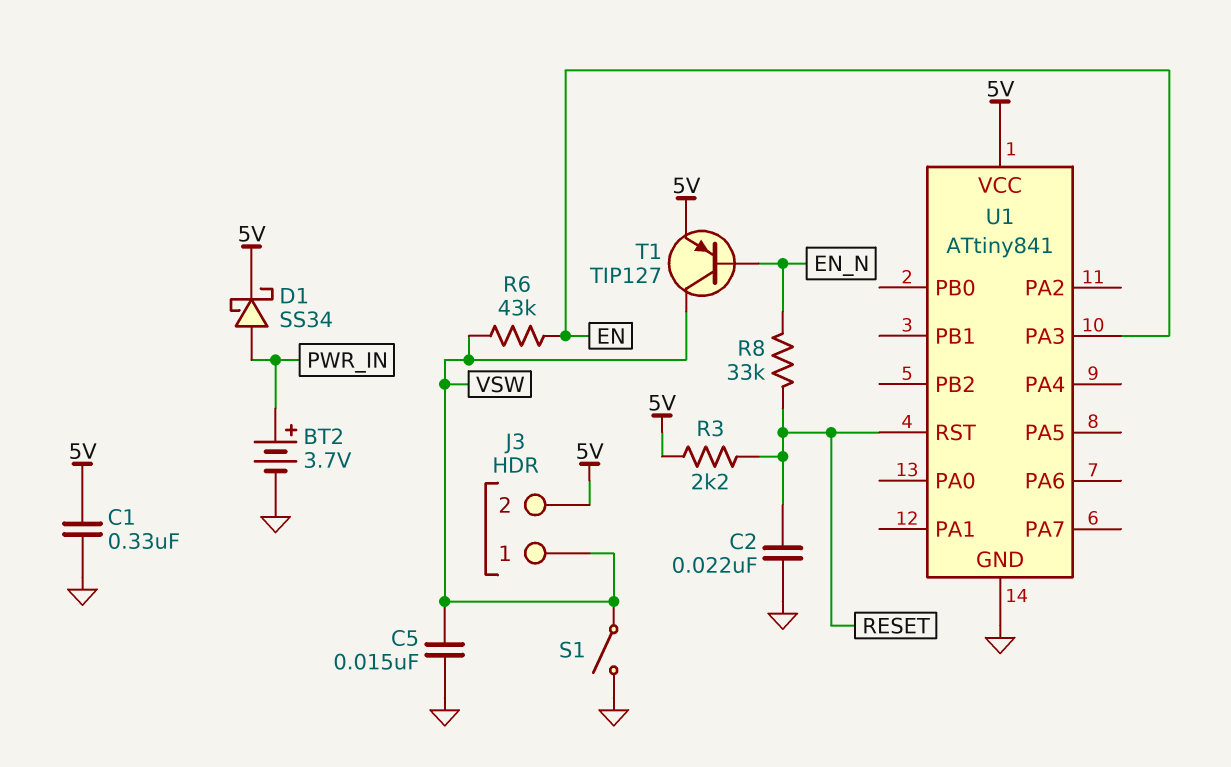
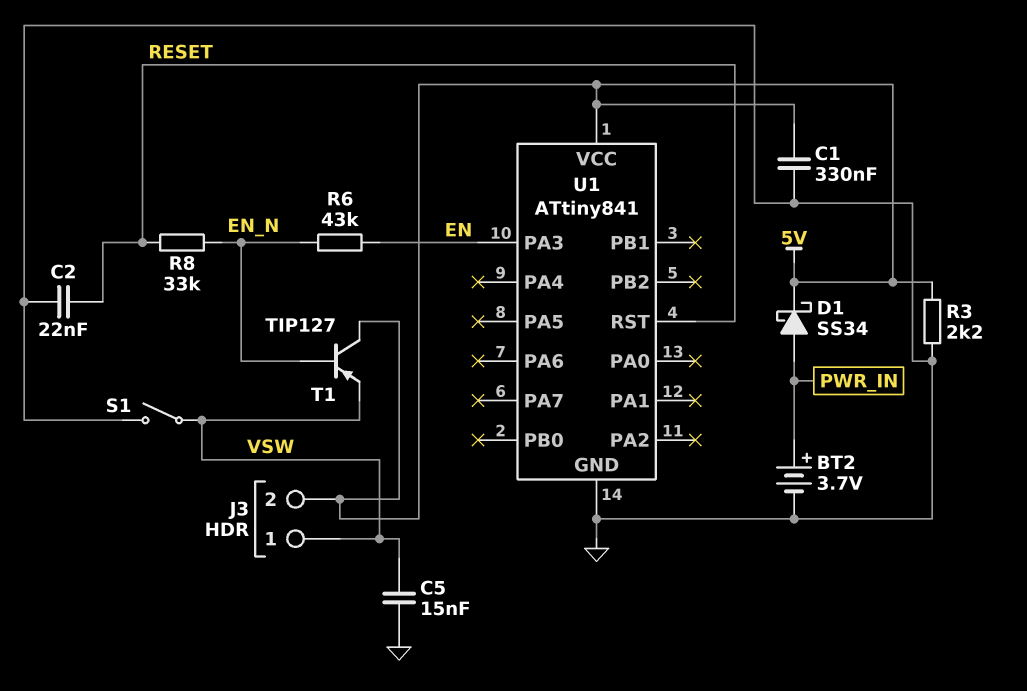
R3: 2.2k (5V, RESET) -> 2.2k (5V, GND)
R6: 43k (EN, VSW) -> 43k (EN, EN_N)
T1: PNP TIP127 (B EN_N, C VSW, E 5V) -> PNP TIP127 (B EN_N, C 5V, E VSW)

